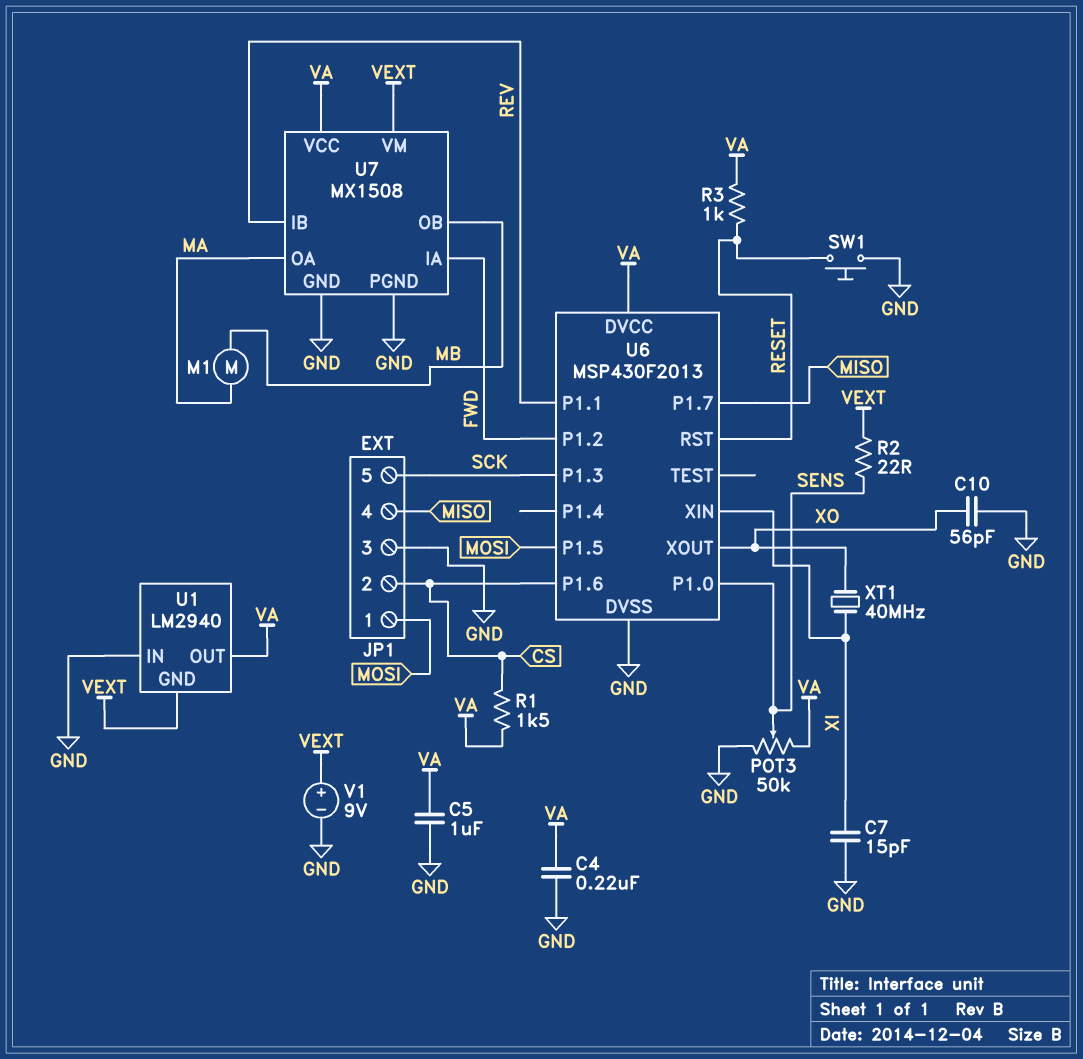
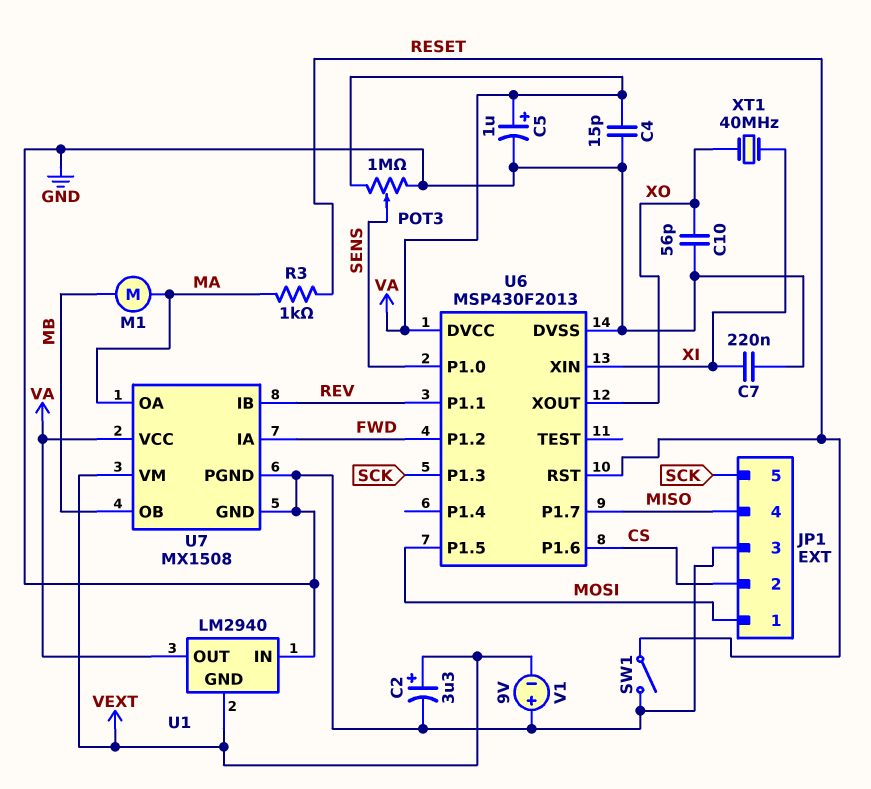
C2: none -> 3.3uF (plus VEXT, minus GND)
C4: 220nF (GND, VA) -> 15pF (GND, VA)
C5: 1uF (GND, VA) -> 1uF (plus VA, minus GND)
C7: 15pF (GND, XI) -> 220nF (GND, XI)
POT3: 50k (GND, VA, wiper SENS) -> 1M (GND, VA, wiper SENS)
R1: 1.5k (CS, VA) -> none
R2: 22 (SENS, VEXT) -> none
R3: 1k (RESET, VA) -> 1k (MA, RESET)
SW1: button (GND, RESET) -> switch (GND, RESET)
V1: 9V (plus VEXT, minus GND) -> 9V (plus GND, minus VEXT)

